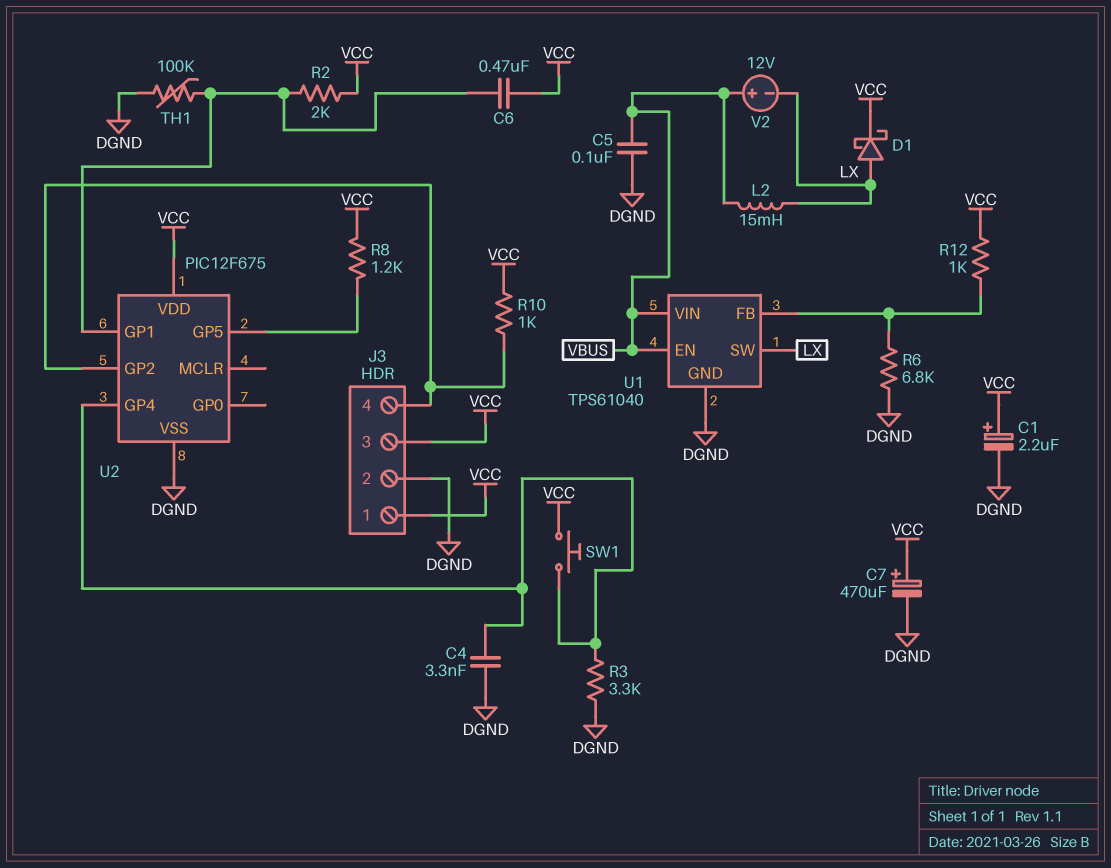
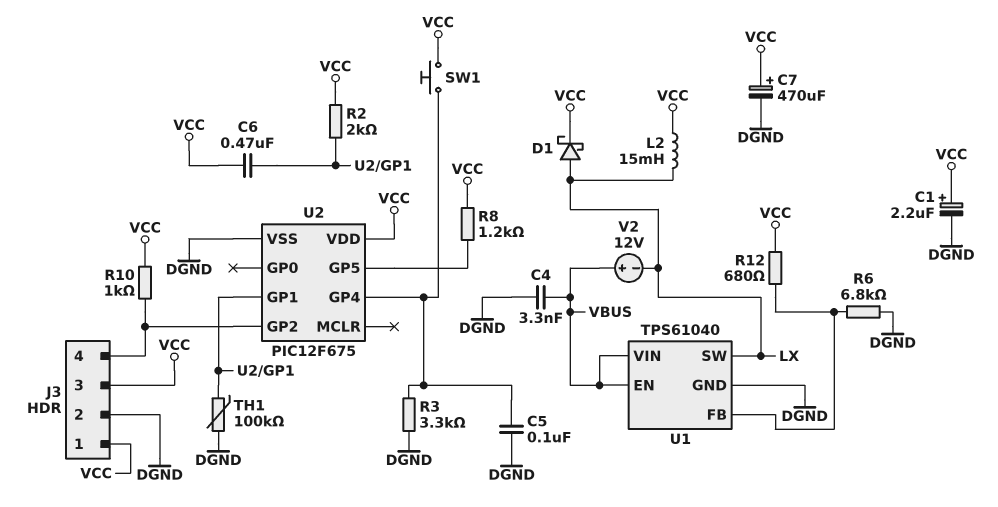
C4: 3.3nF (DGND, U2/GP4) -> 3.3nF (DGND, VBUS)
C5: 100nF (DGND, VBUS) -> 100nF (DGND, U2/GP4)
L2: 15mH (LX, VBUS) -> 15mH (LX, VCC)
R12: 1k (U1/FB, VCC) -> 680 (U1/FB, VCC)

